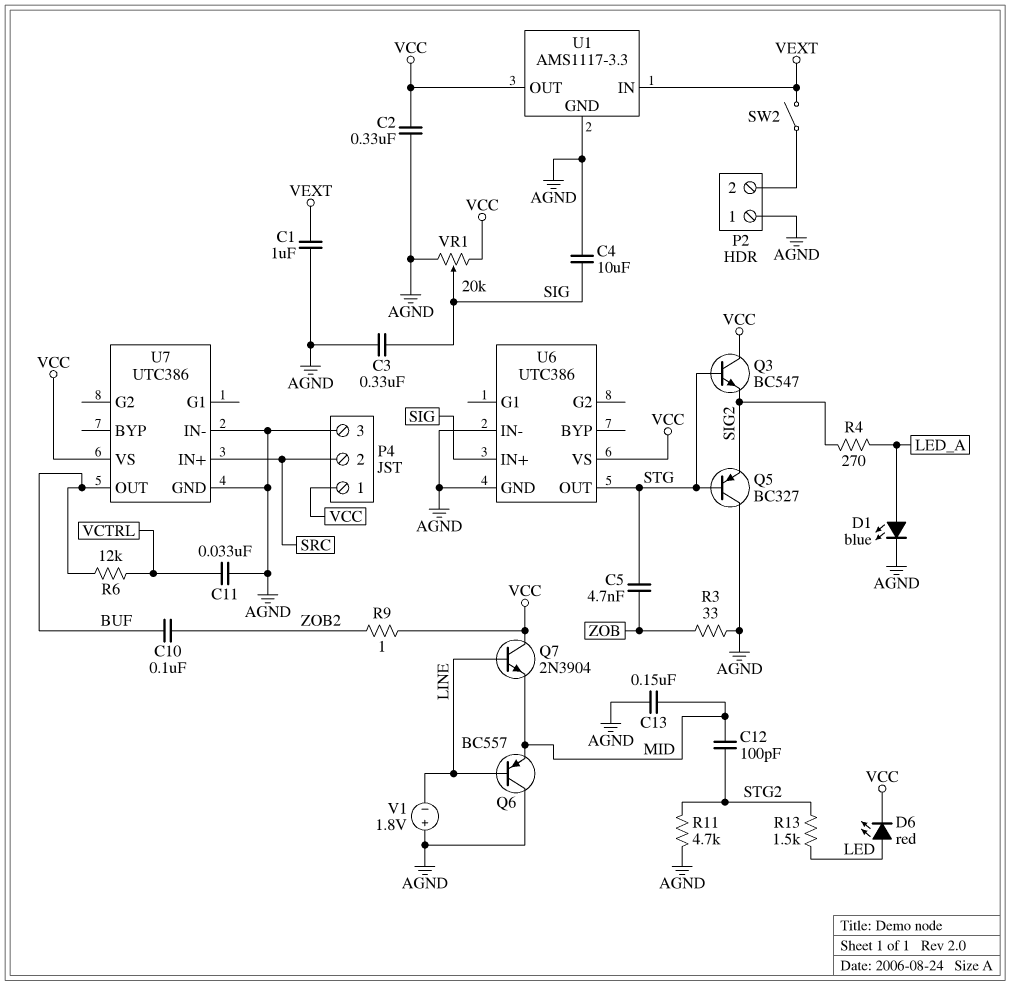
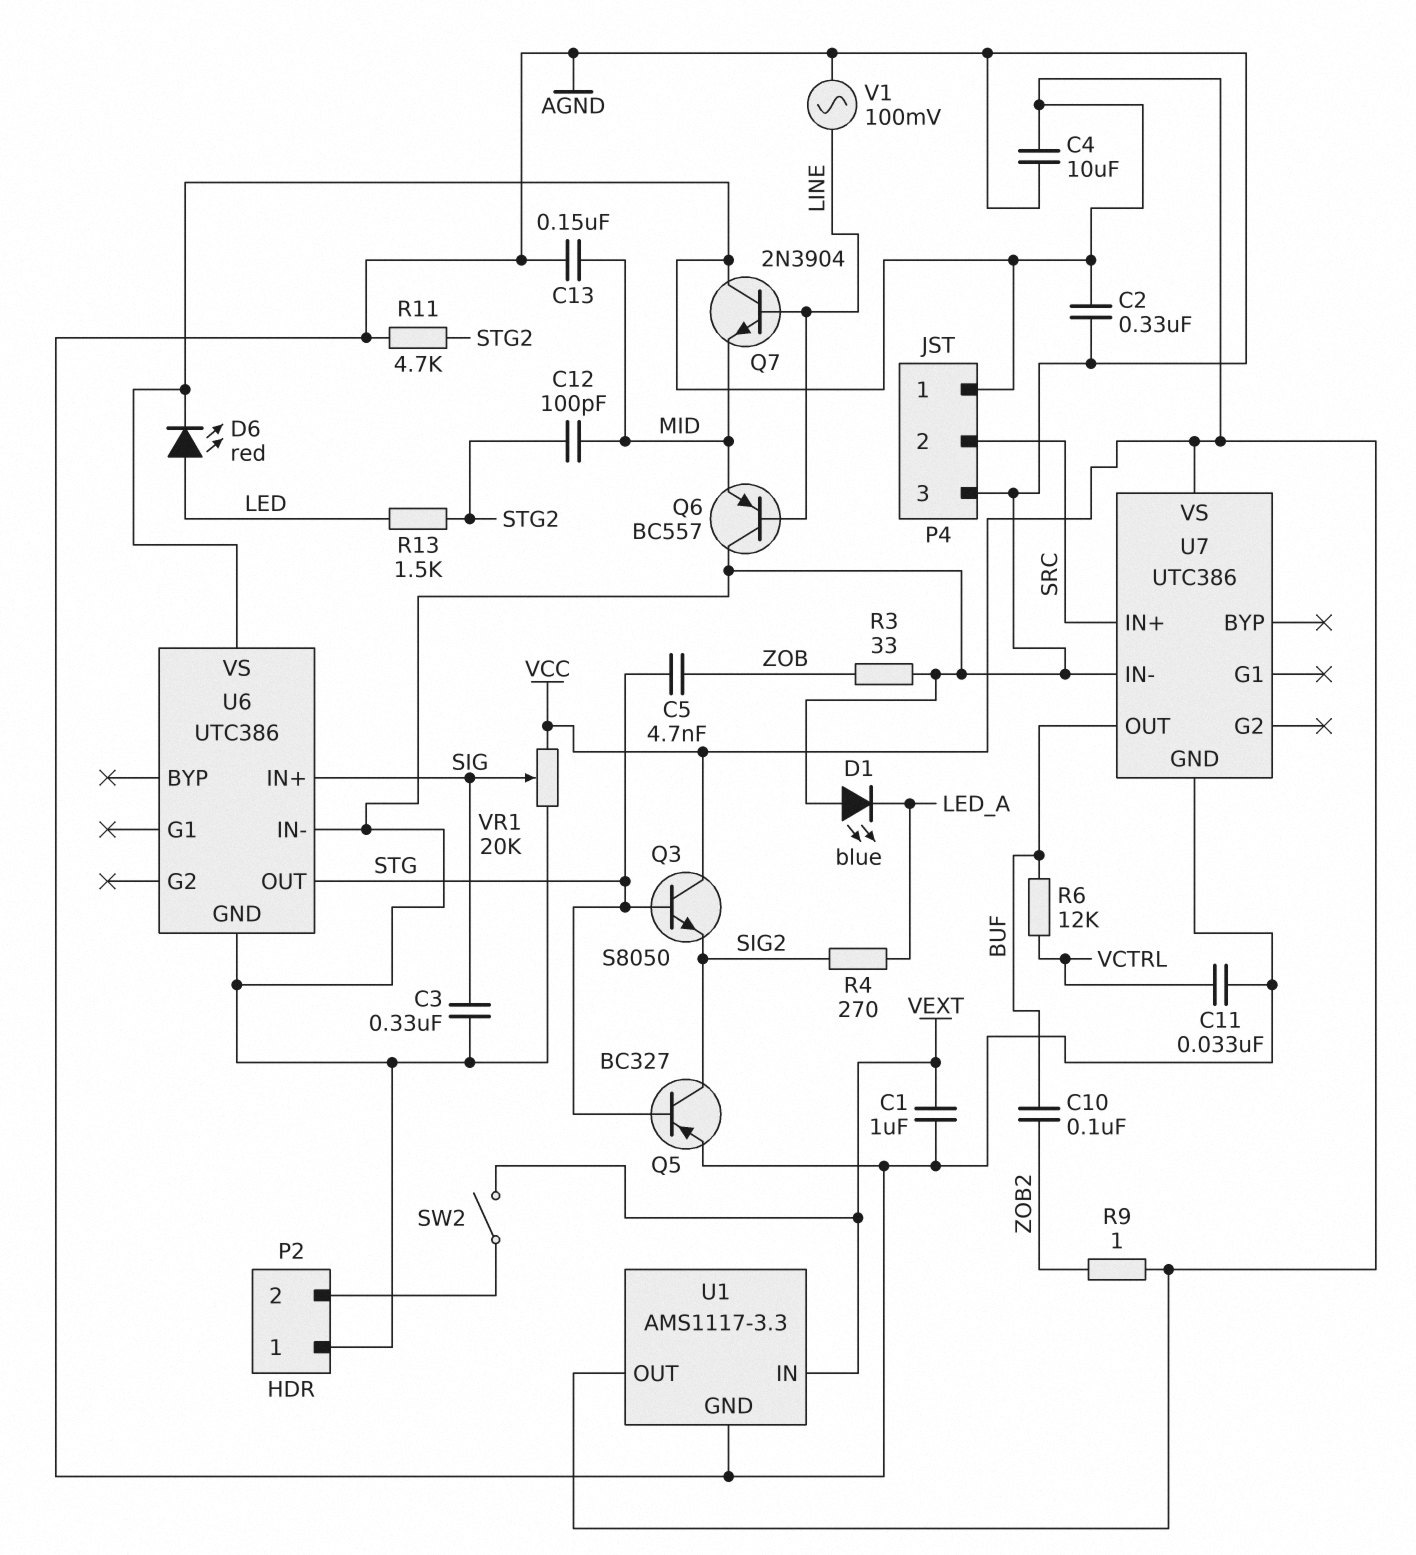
C4: 10uF (AGND, SIG) -> 10uF (AGND, VCC)
D1: LED blue (A LED_A, K AGND) -> LED blue (A AGND, K LED_A)
Q3: NPN BC547 (B STG, C VCC, E SIG2) -> NPN S8050 (B STG, C VCC, E SIG2)
Q5: PNP BC327 (B STG, C AGND, E SIG2) -> PNP BC327 (B STG, C SIG2, E AGND)
V1: 1.8V (plus AGND, minus LINE) -> AC 100mV (AGND, LINE)

